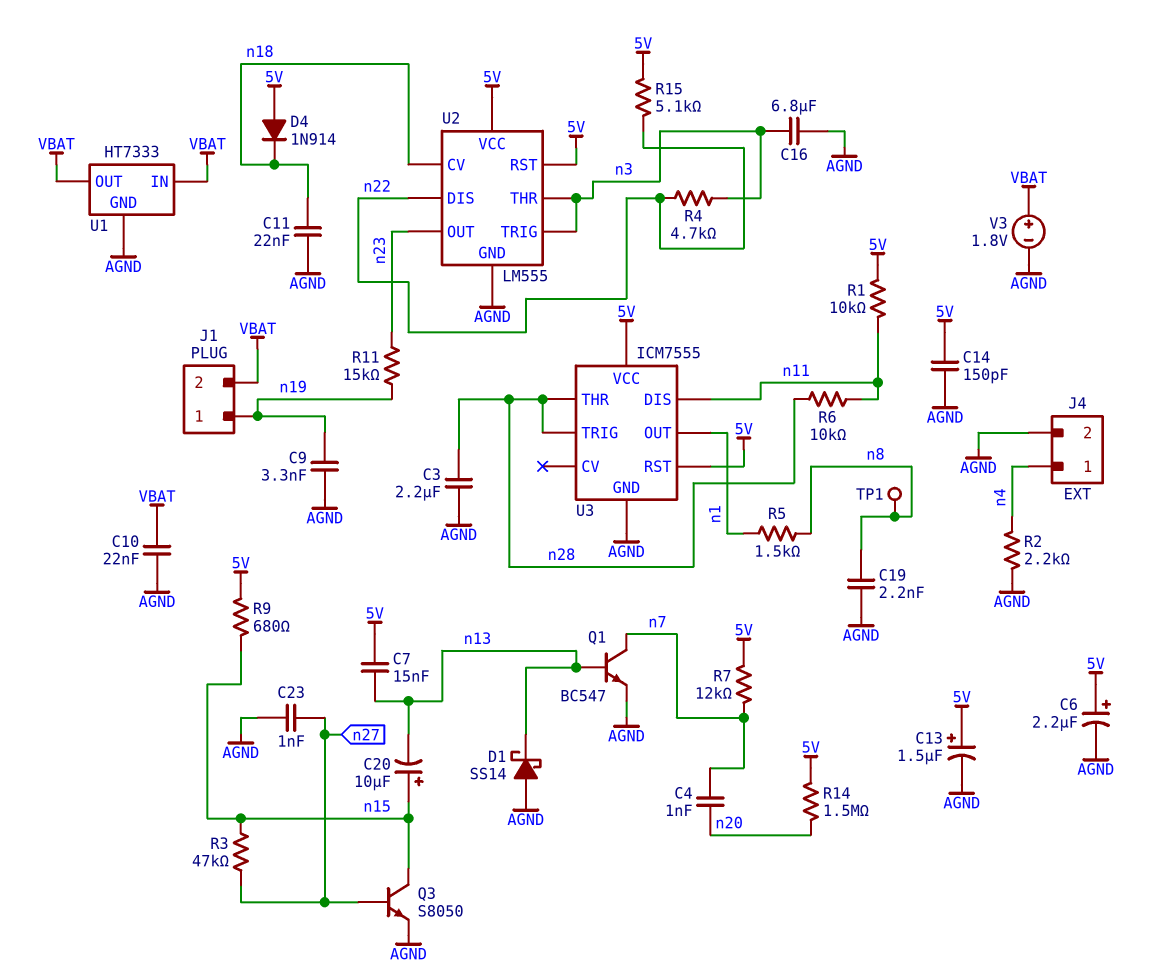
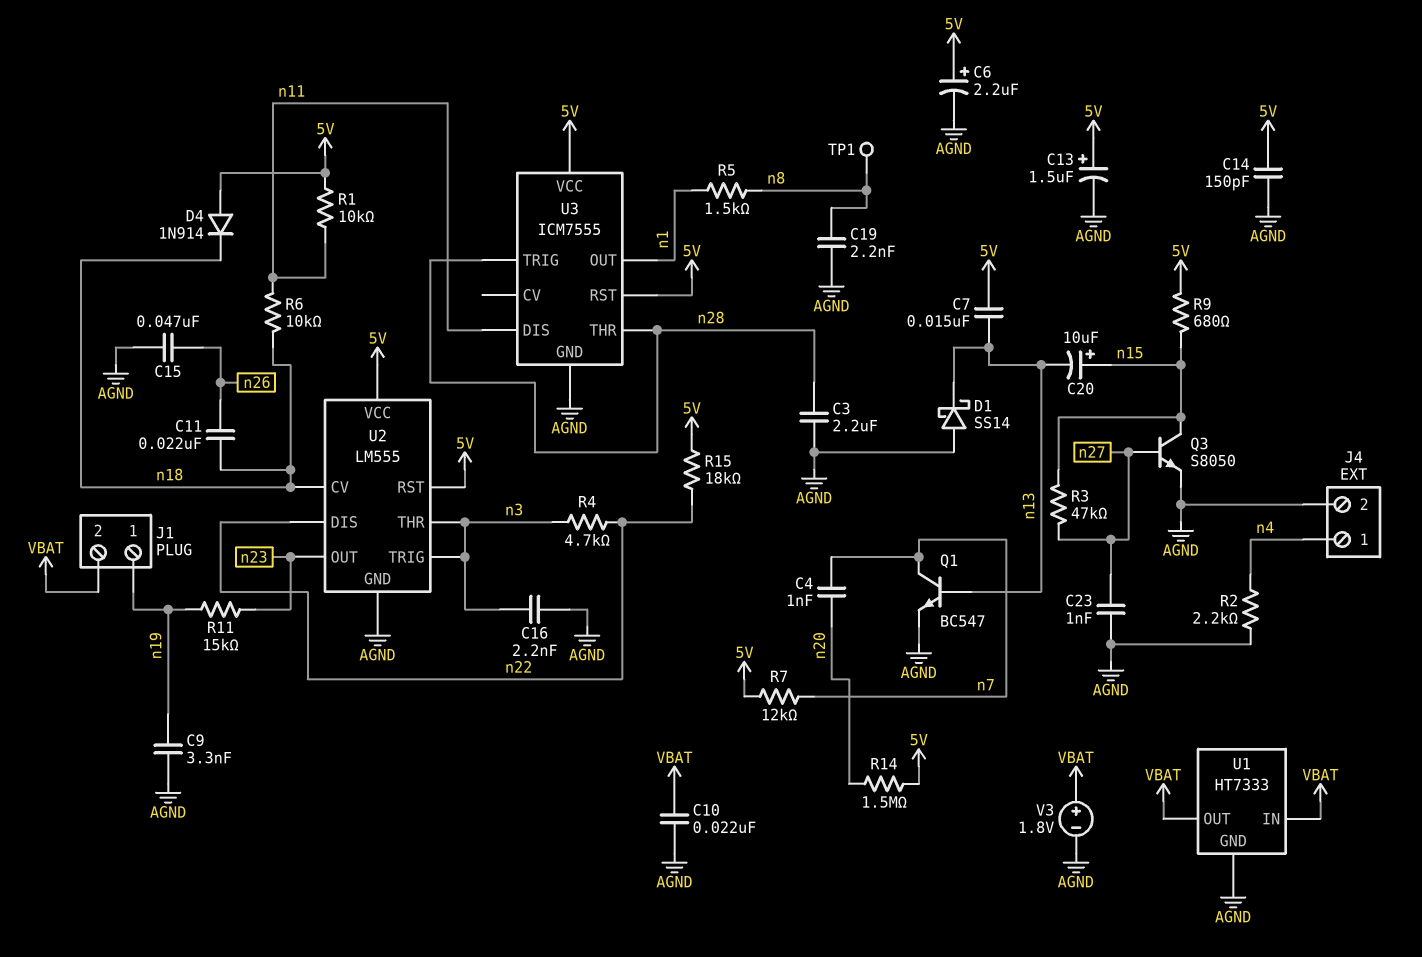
C11: 22nF (AGND, n18) -> 22nF (n18, n26)
C15: none -> 47nF (AGND, n26)
C16: 6.8uF (AGND, n3) -> 2.2nF (AGND, n3)
R6: 10k (n11, n28) -> 10k (n11, n18)
R15: 5.1k (5V, n22) -> 18k (5V, n22)

